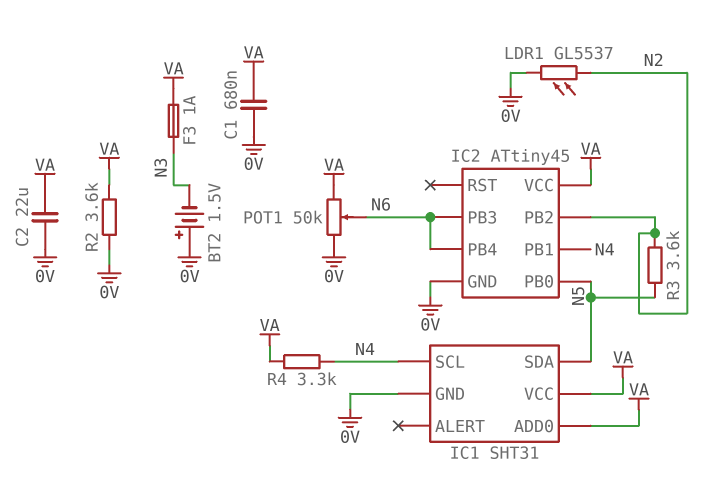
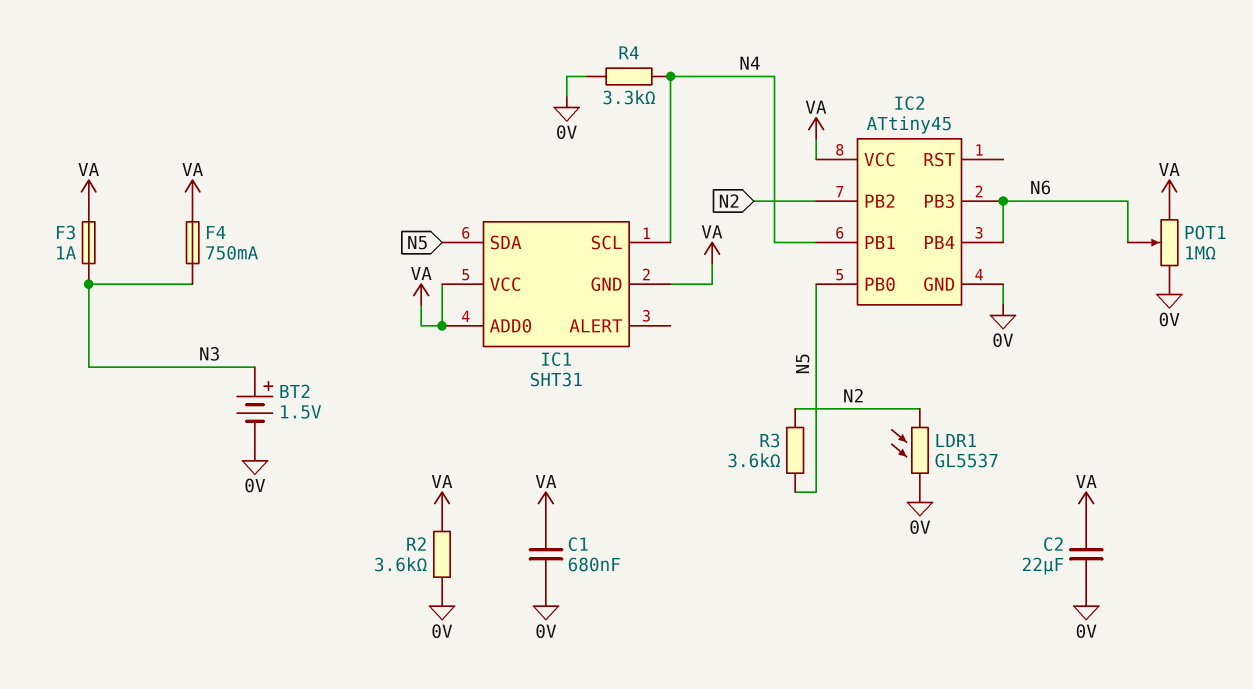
BT2: 1.5V (plus 0V, minus N3) -> 1.5V (plus N3, minus 0V)
F4: none -> 750mA (N3, VA)
IC1 pin GND: 0V -> VA
POT1: 50k (0V, VA, wiper N6) -> 1M (0V, VA, wiper N6)
R4: 3.3k (N4, VA) -> 3.3k (0V, N4)

